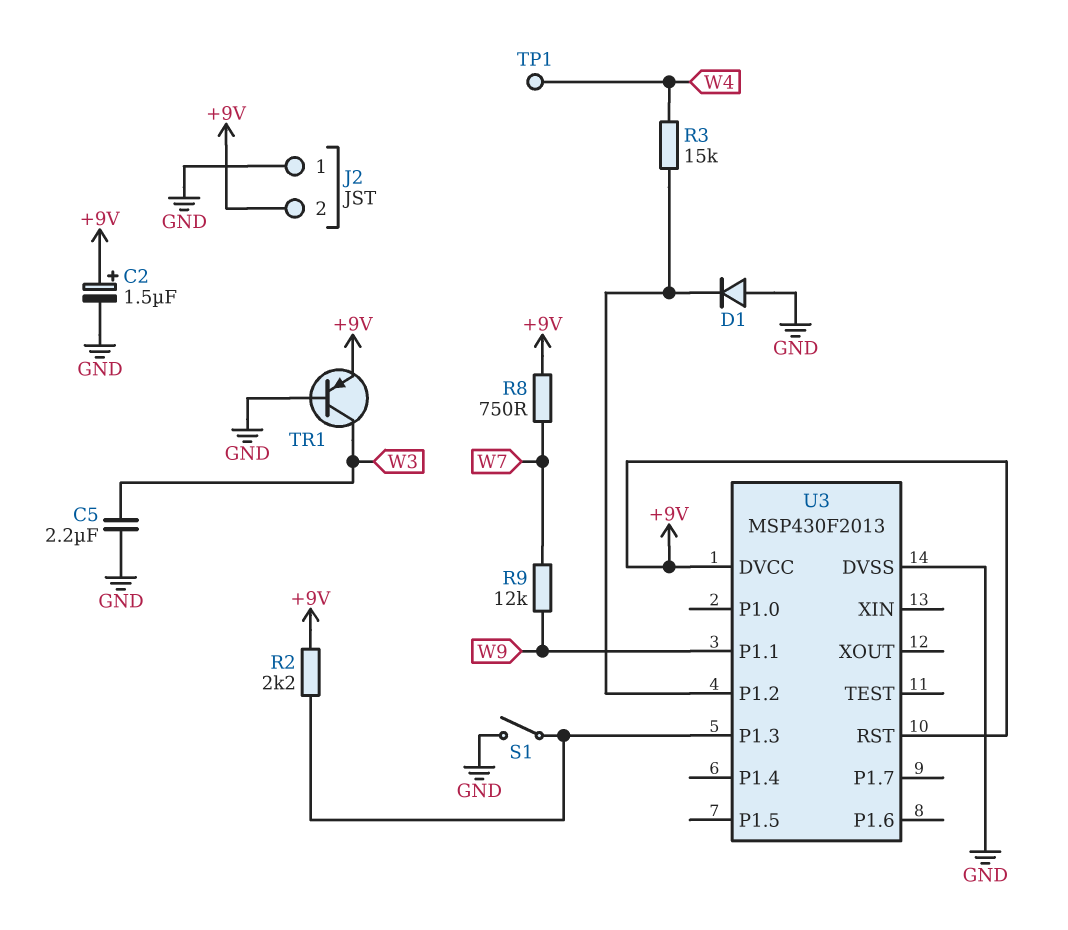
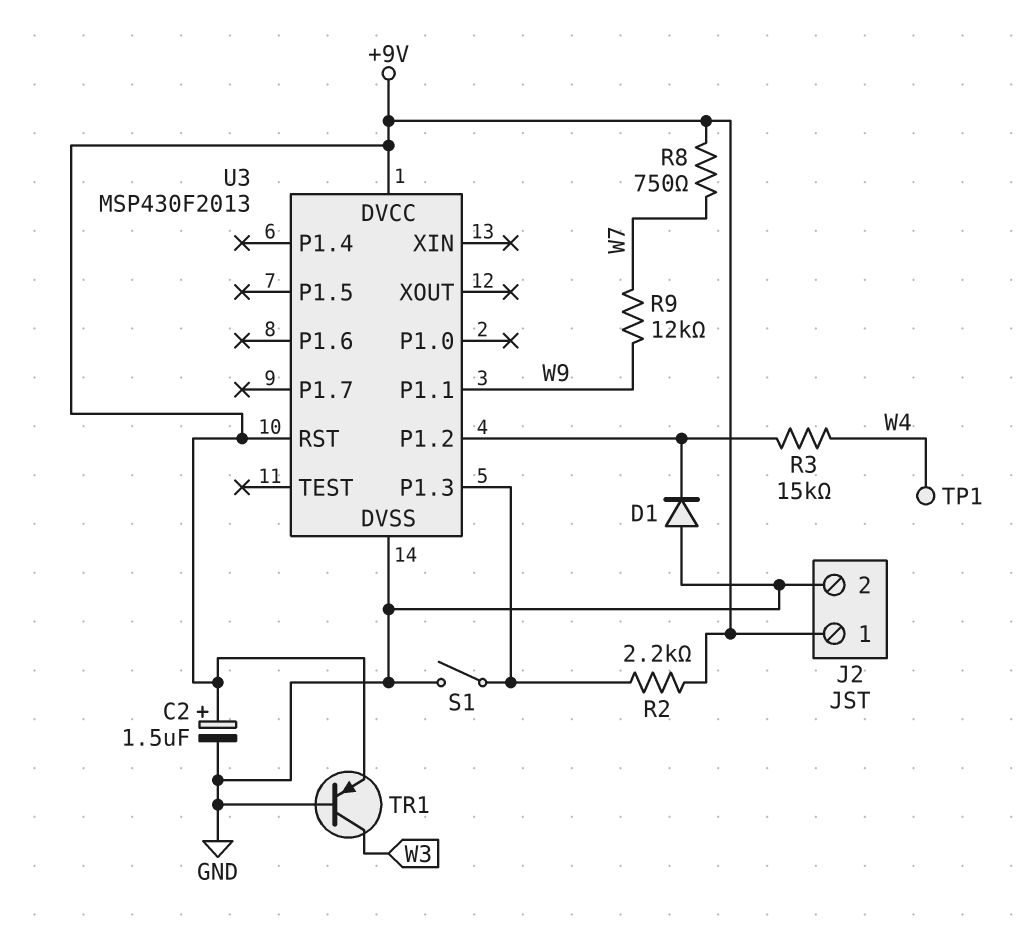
C5: 2.2uF (GND, W3) -> none
J2 pin 1: GND -> +9V
J2 pin 2: +9V -> GND

